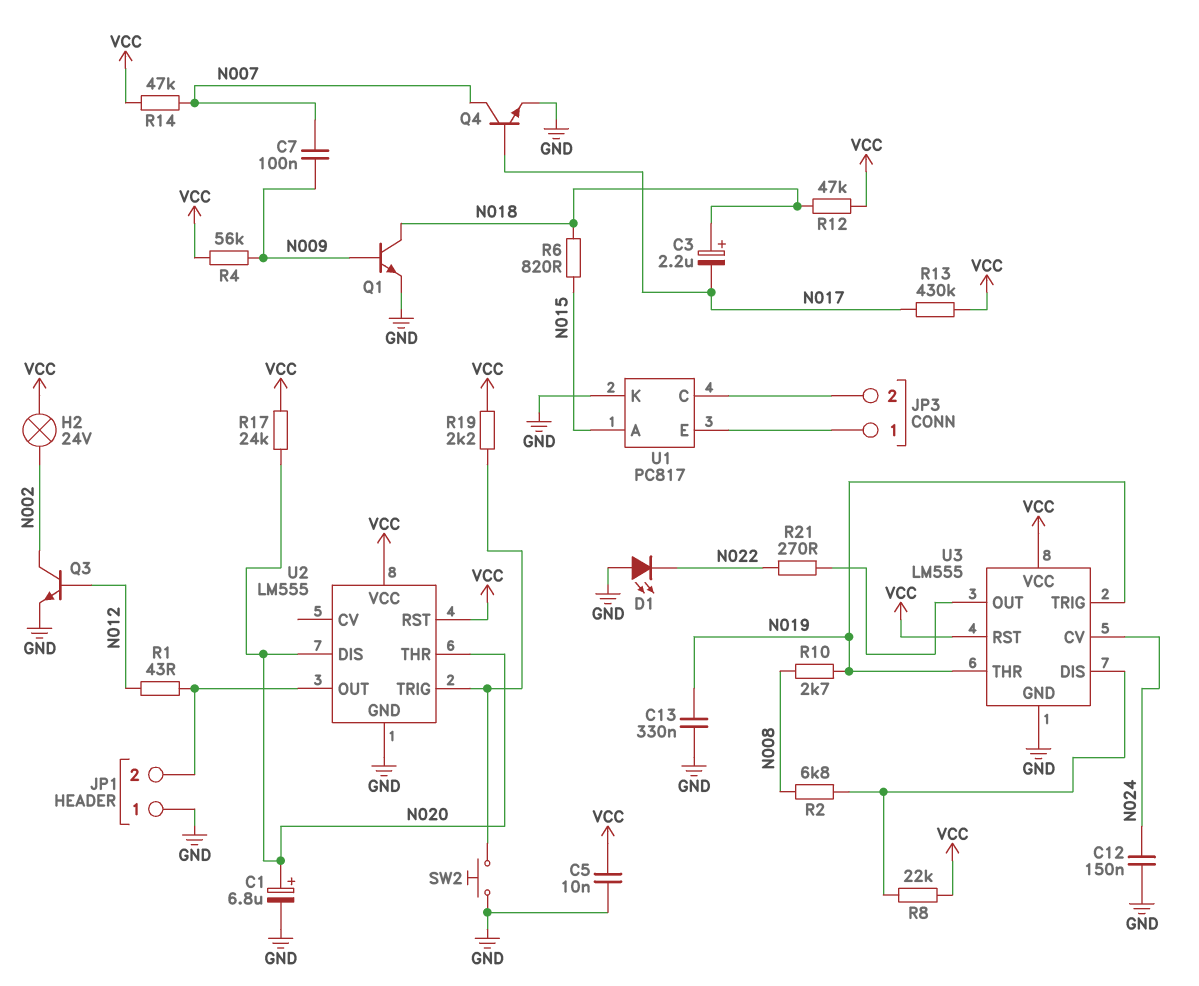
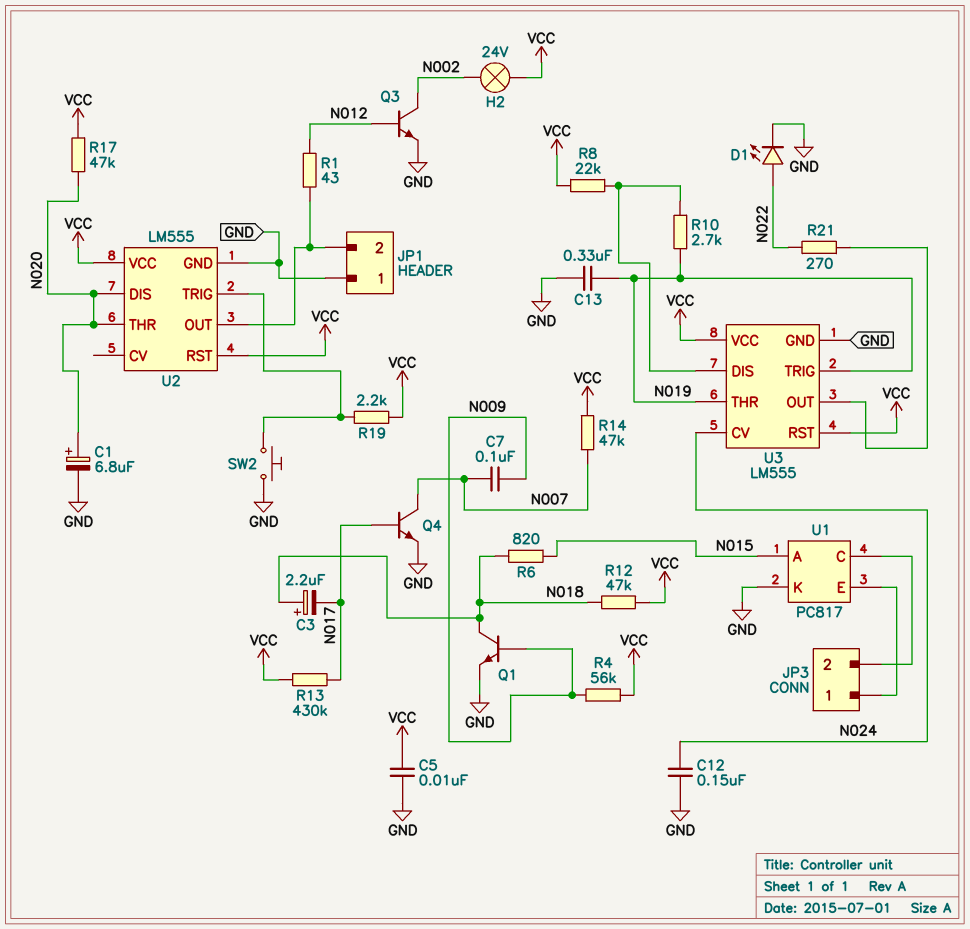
D1: LED (A GND, K N022) -> LED (A N022, K GND)
R2: 6.8k (N008, U3/DIS) -> none
R10: 2.7k (N008, N019) -> 2.7k (N019, U3/DIS)
R17: 24k (N020, VCC) -> 47k (N020, VCC)

